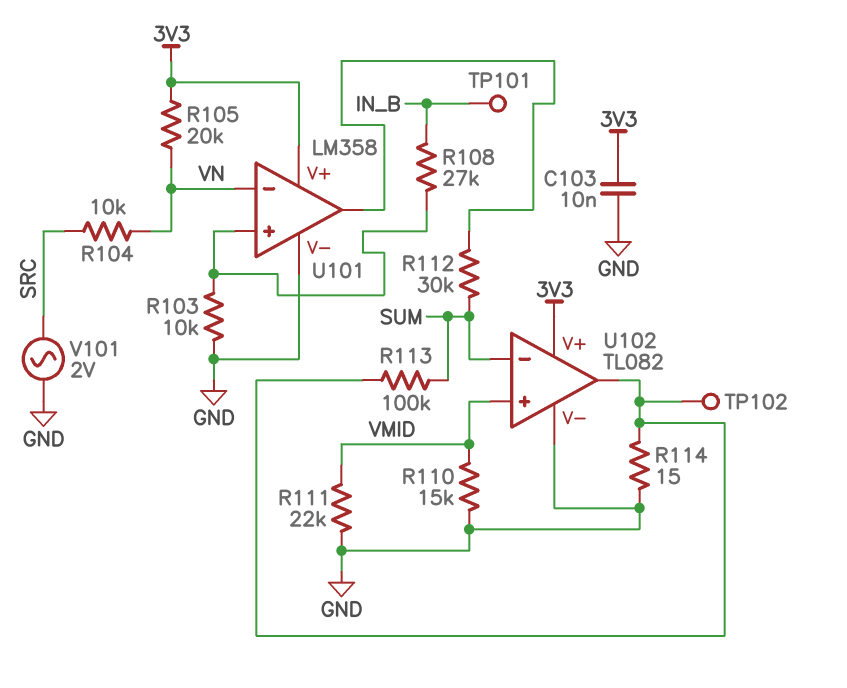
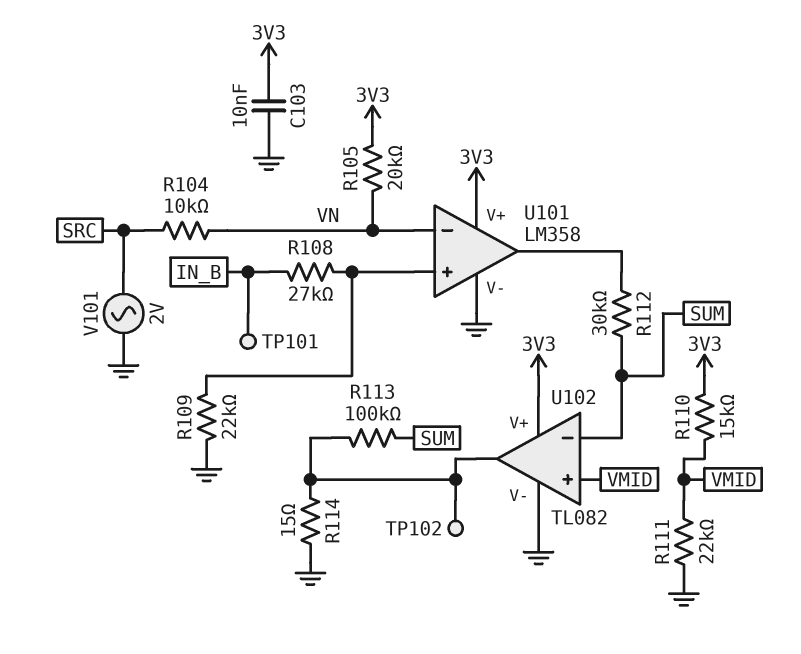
R103: 10k (GND, U101/in+) -> none
R109: none -> 22k (GND, U101/in+)
R110: 15k (GND, VMID) -> 15k (3V3, VMID)

